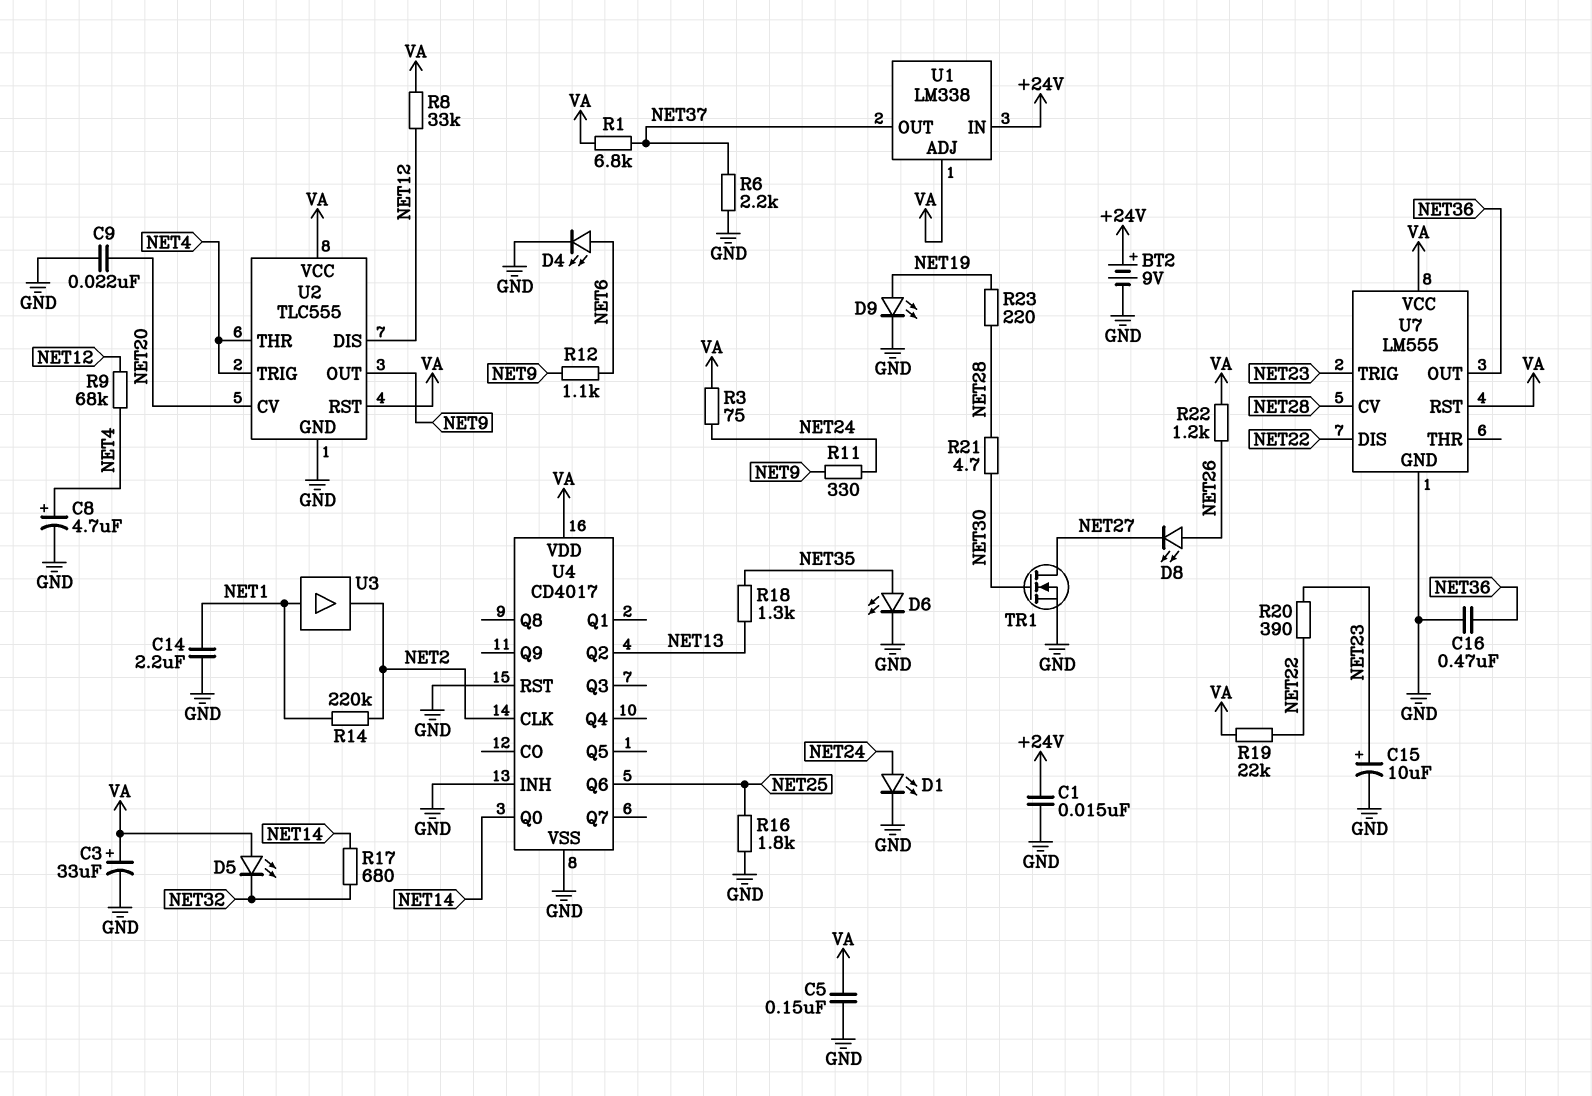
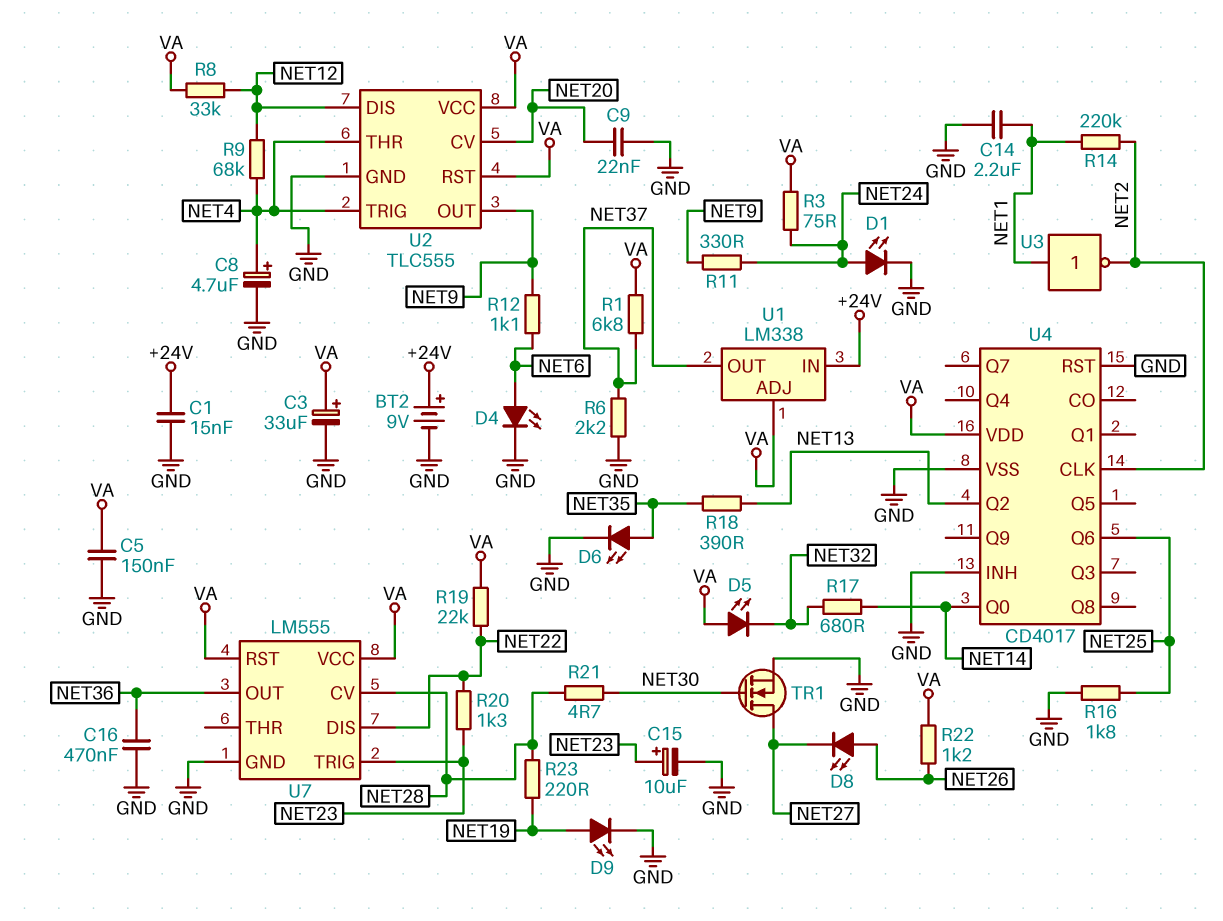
R18: 1.3k (NET13, NET35) -> 390 (NET13, NET35)
R20: 390 (NET22, NET23) -> 1.3k (NET22, NET23)
U3: buffer (in NET1, out NET2) -> NOT (in NET1, out NET2)

